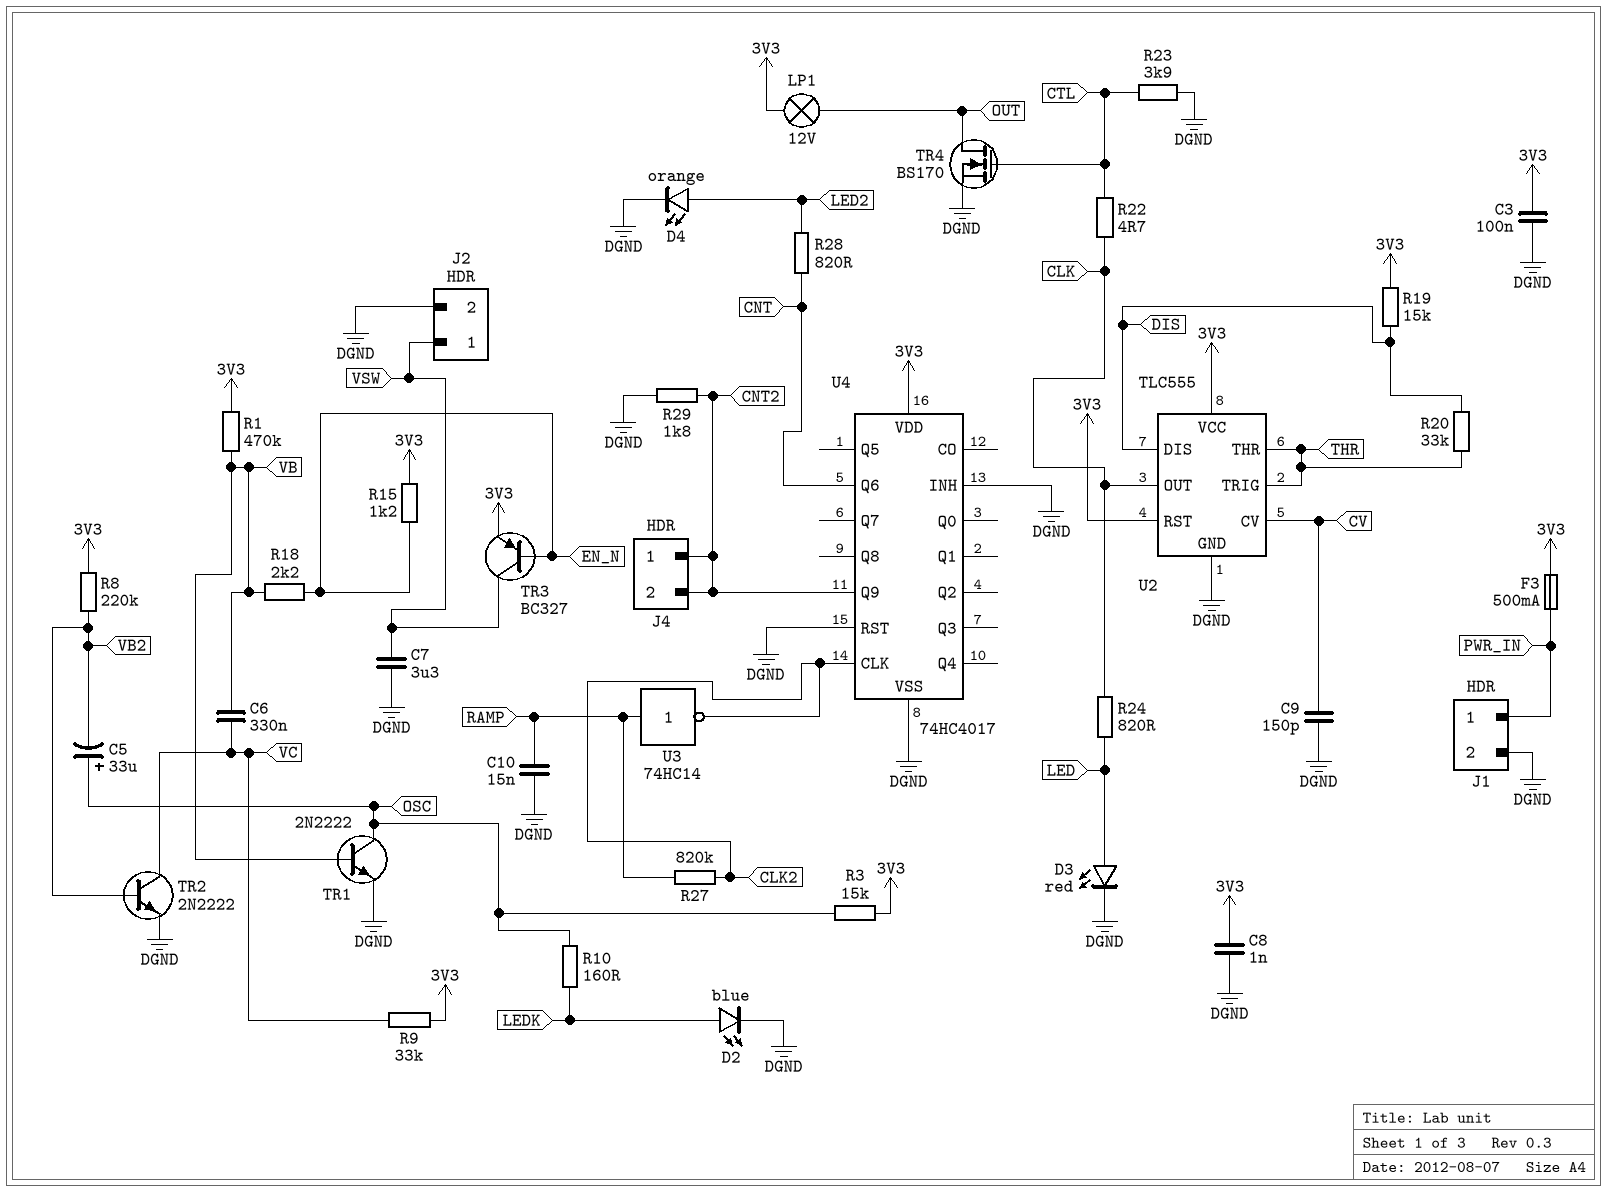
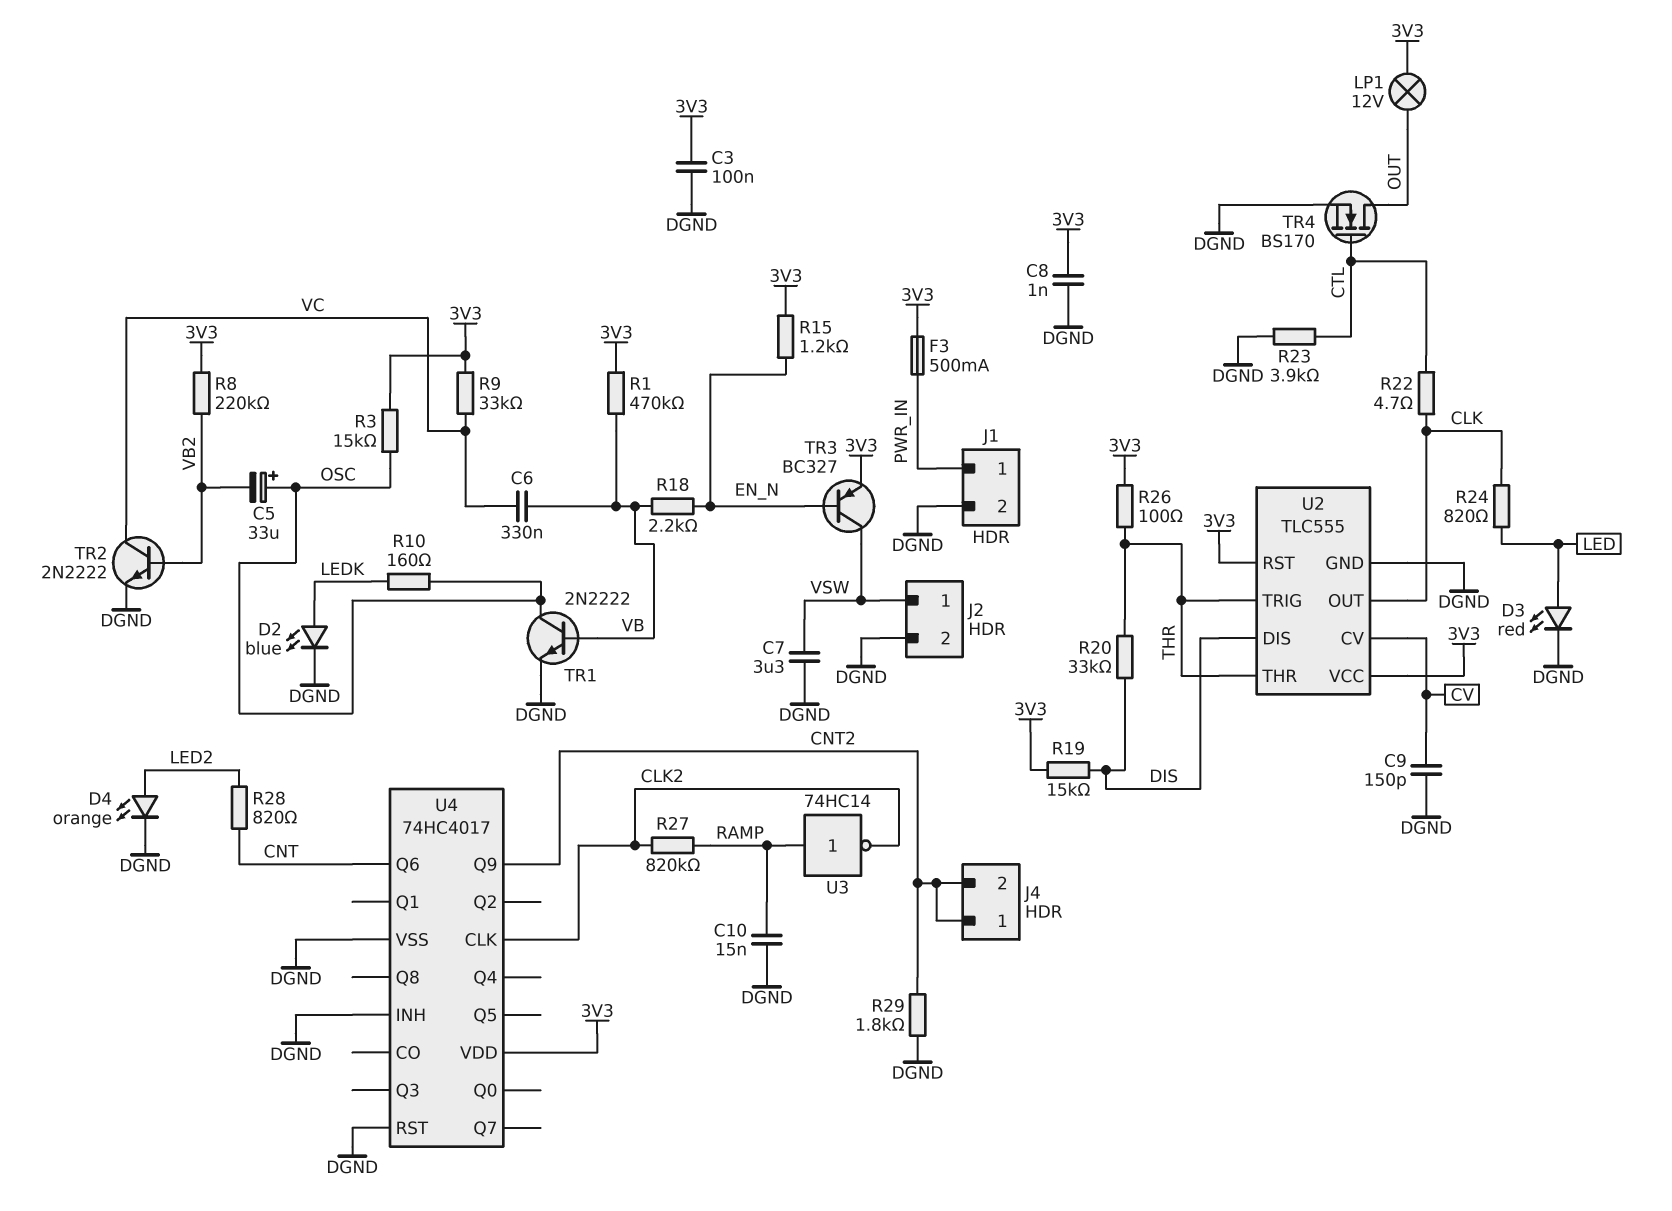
R26: none -> 100 (3V3, THR)

